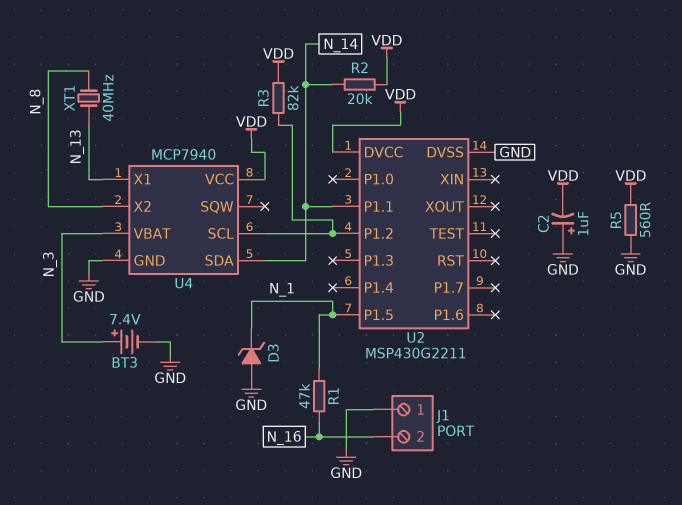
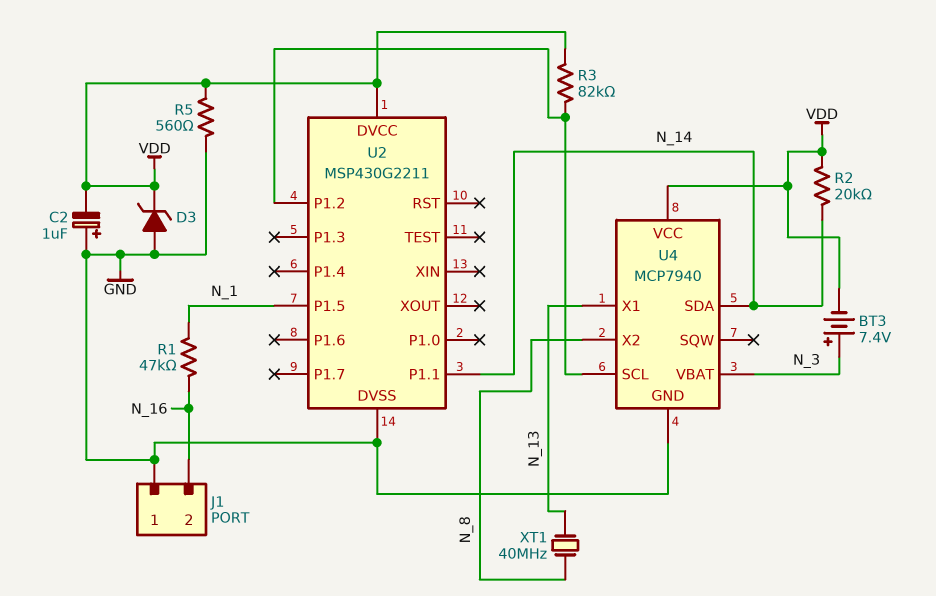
BT3: 7.4V (plus N_3, minus GND) -> 7.4V (plus N_3, minus VDD)
D3: zener (A GND, K N_1) -> zener (A GND, K VDD)

